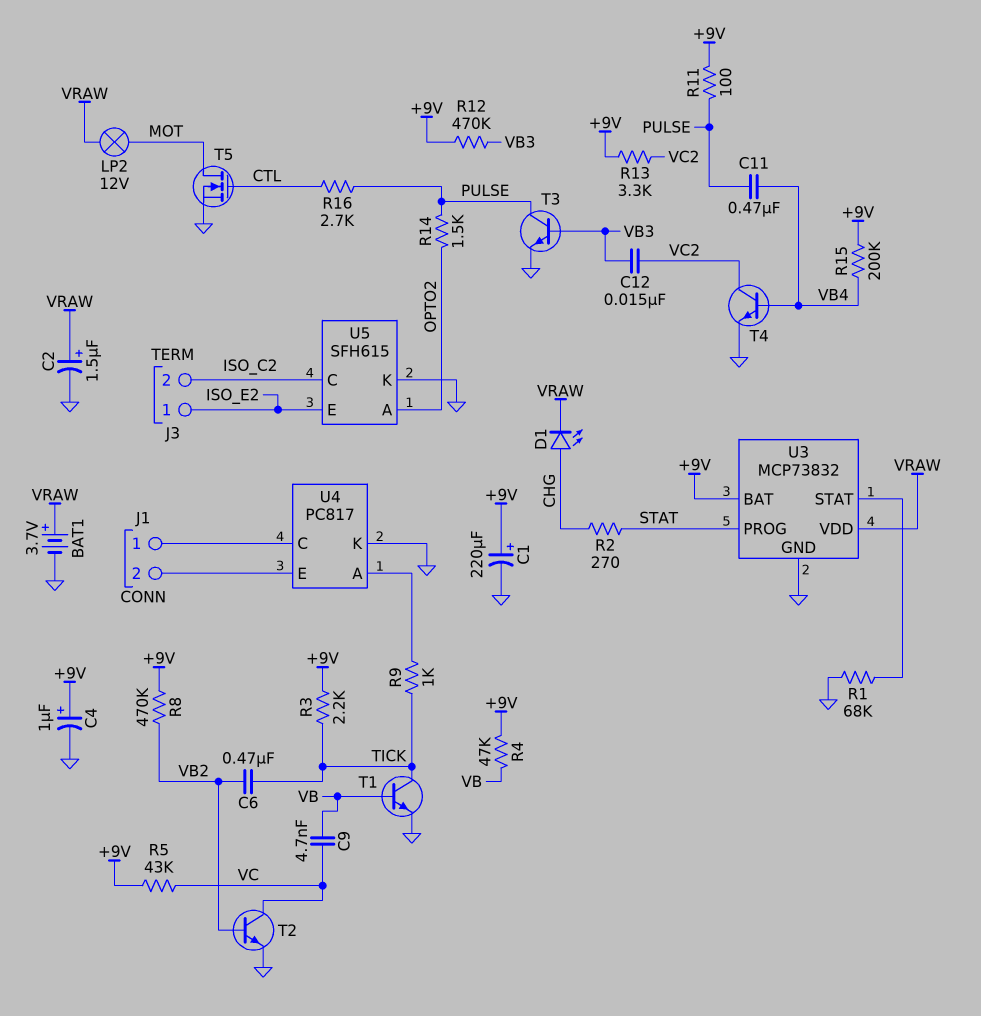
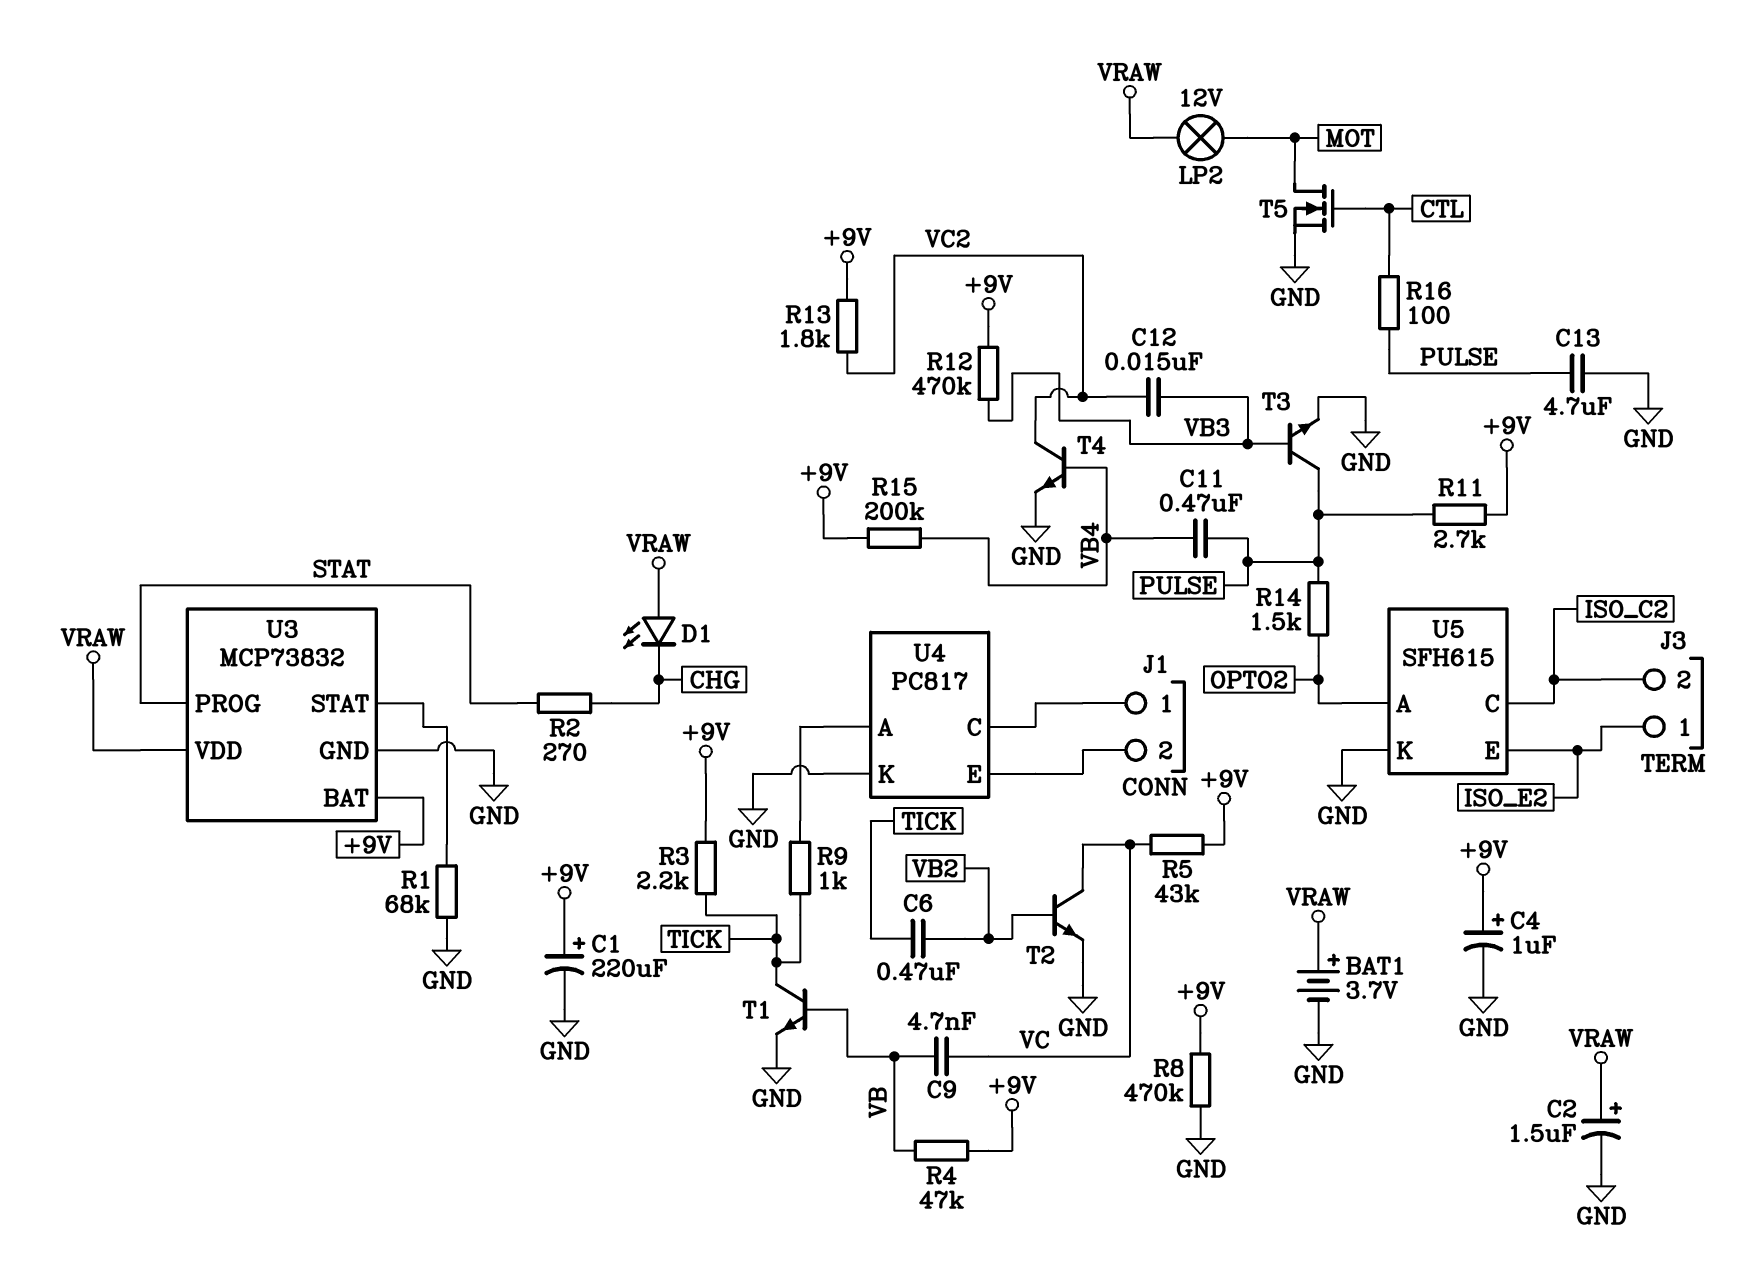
C13: none -> 4.7uF (GND, PULSE)
D1: LED (A CHG, K VRAW) -> LED (A VRAW, K CHG)
R8: 470k (+9V, VB2) -> 470k (+9V, GND)
R11: 100 (+9V, PULSE) -> 2.7k (+9V, PULSE)
R13: 3.3k (+9V, VC2) -> 1.8k (+9V, VC2)
R16: 2.7k (CTL, PULSE) -> 100 (CTL, PULSE)

